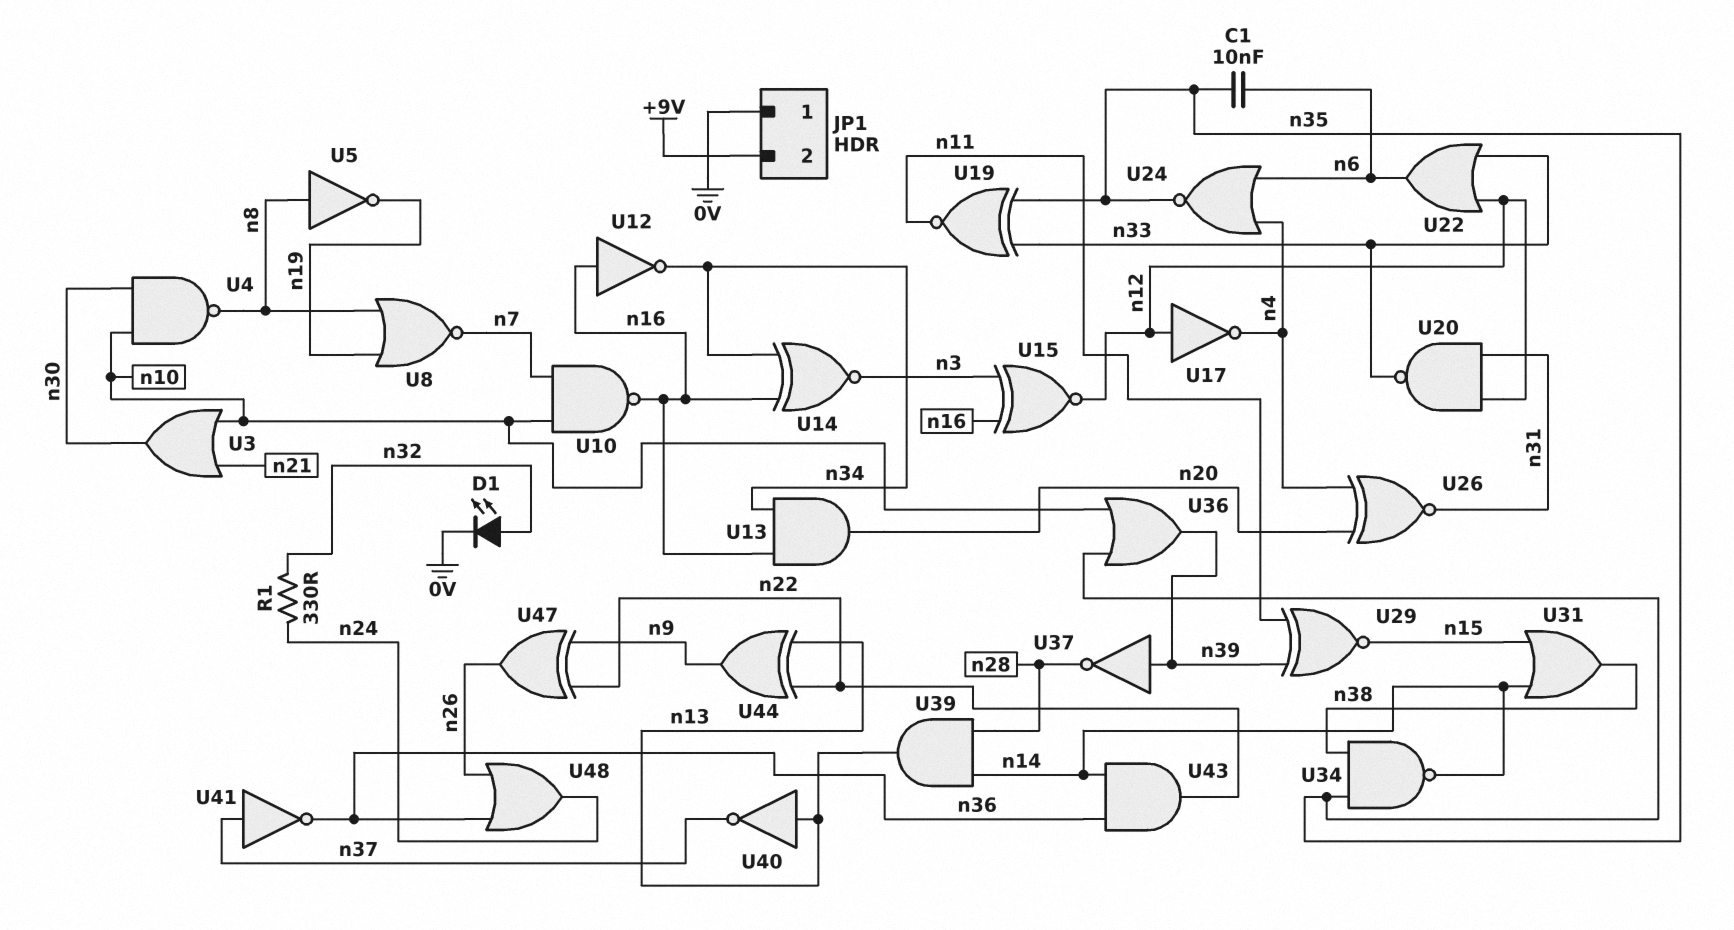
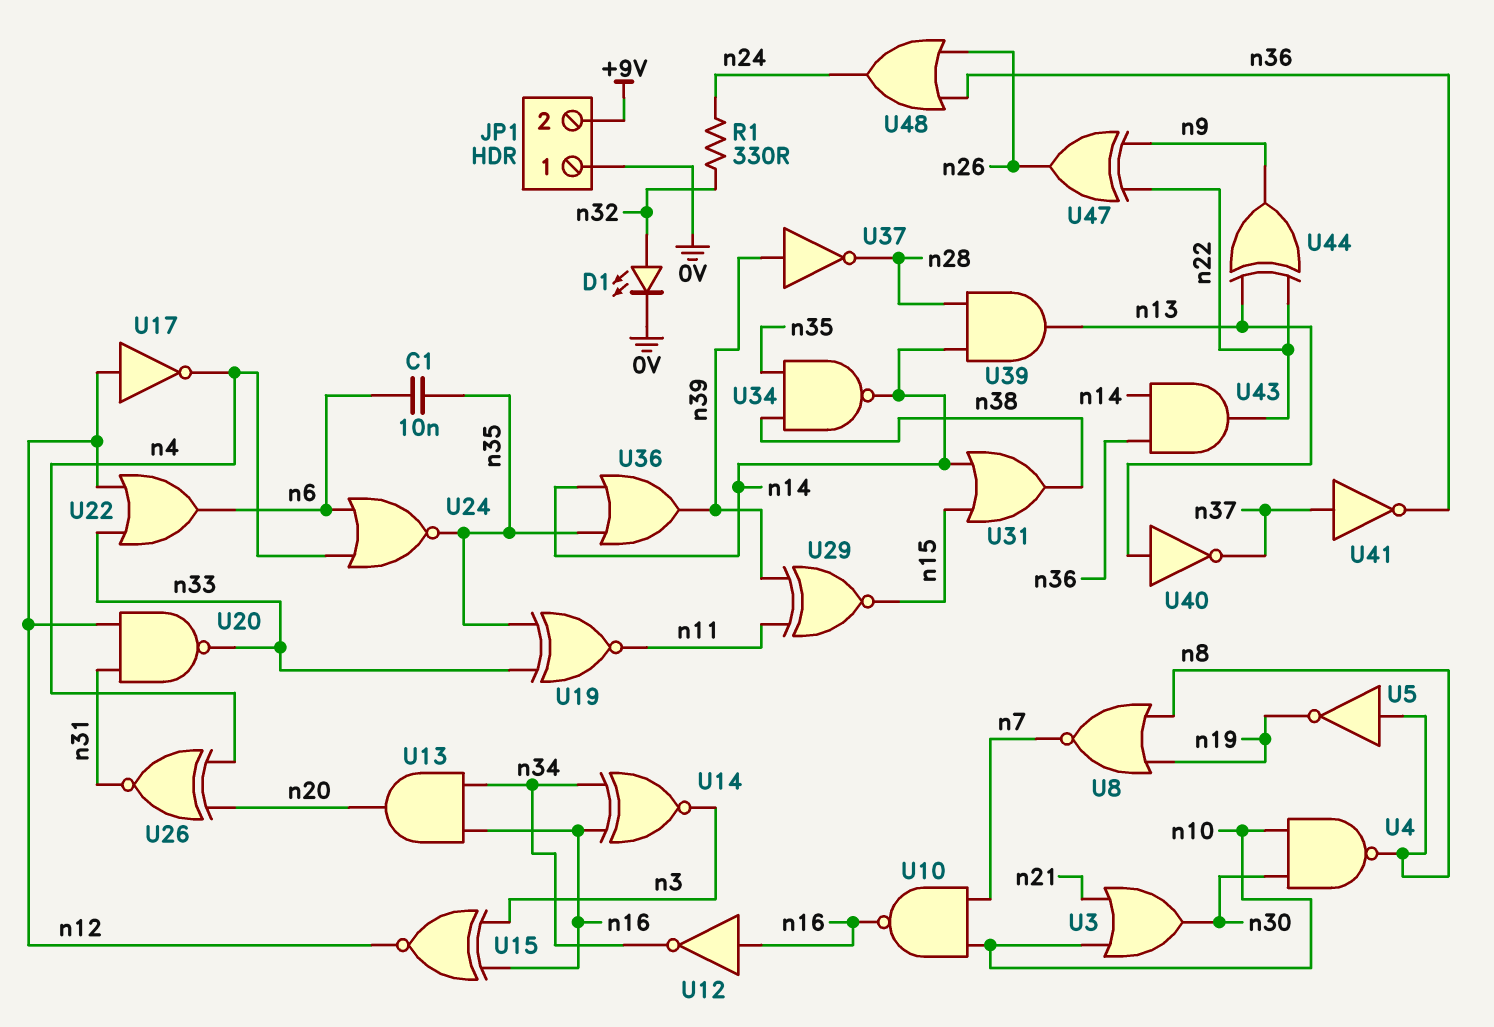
U36: OR (in n10, in n35, out n39) -> OR (in n14, in n35, out n39)

